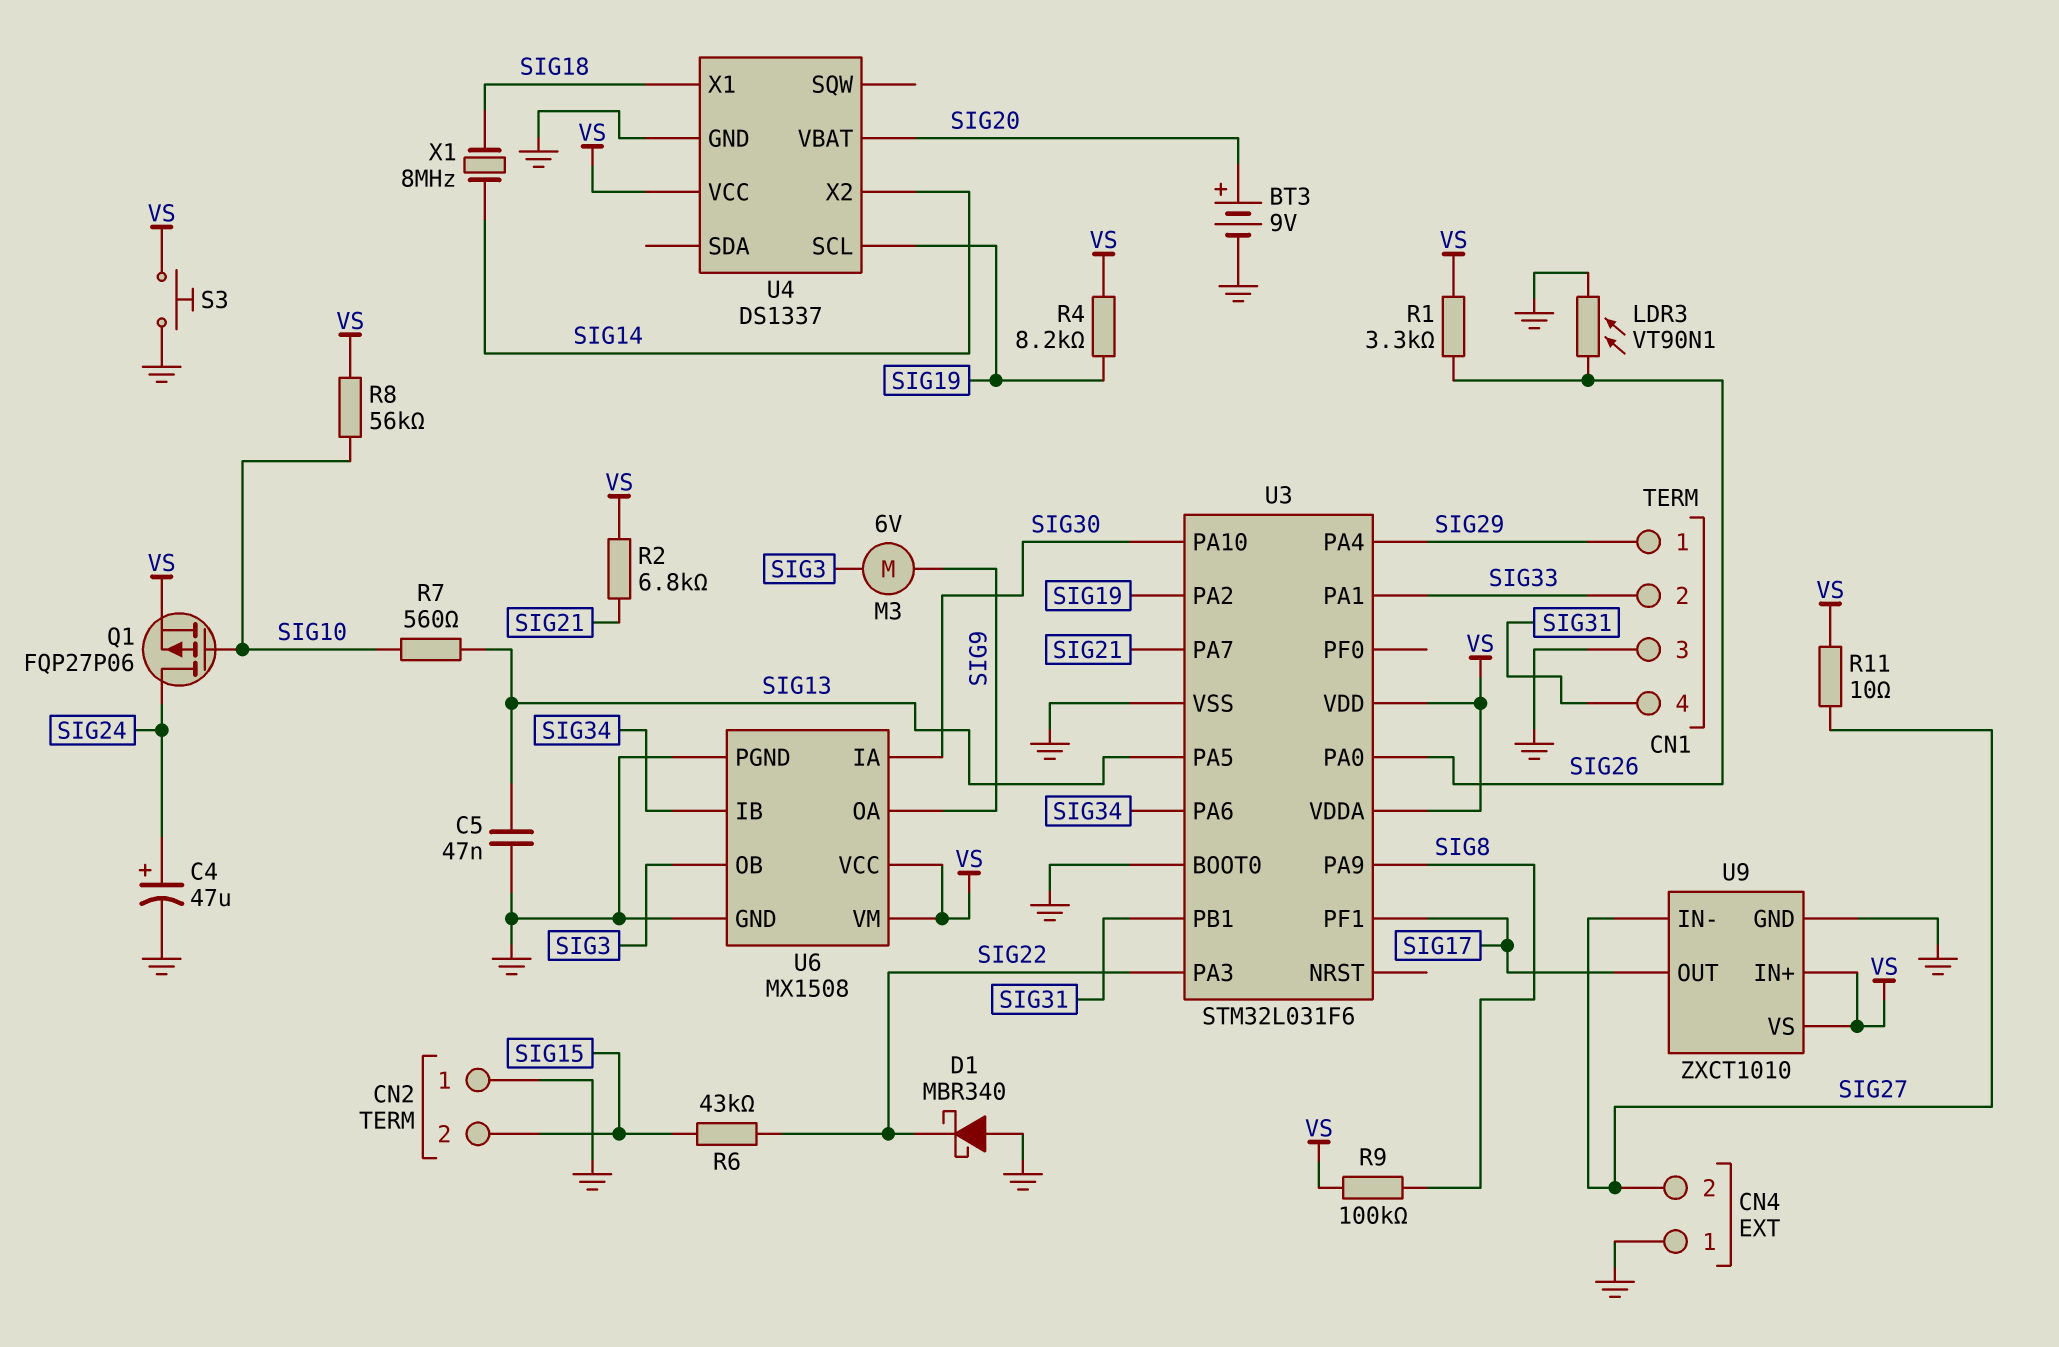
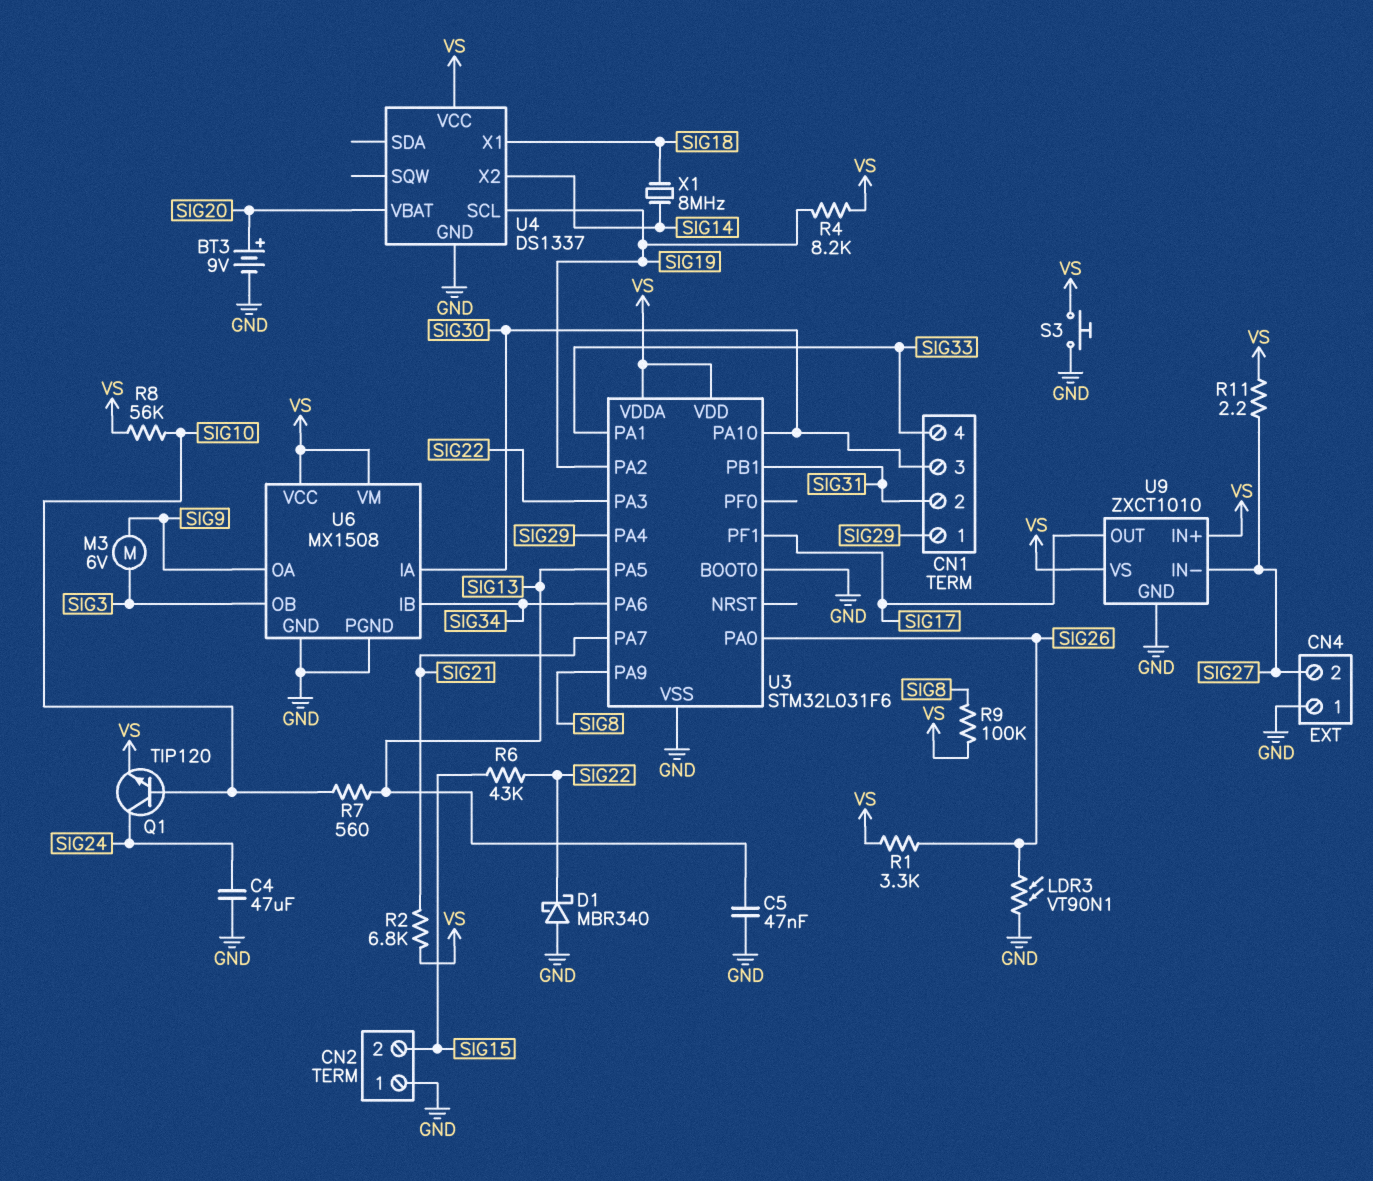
C4: 47uF (plus SIG24, minus GND) -> 47uF (GND, SIG24)
CN1 pin 2: SIG33 -> SIG31
CN1 pin 3: GND -> SIG30
CN1 pin 4: SIG31 -> SIG33
Q1: PMOS FQP27P06 (G SIG10, D SIG24, S VS) -> NPN TIP120 (B SIG10, C SIG24, E VS)
R11: 10 (SIG27, VS) -> 2.2 (SIG27, VS)

